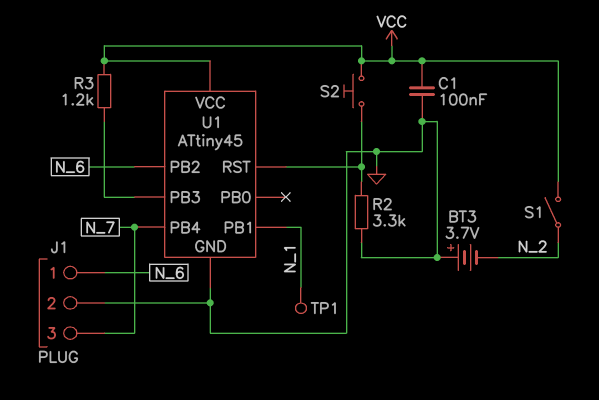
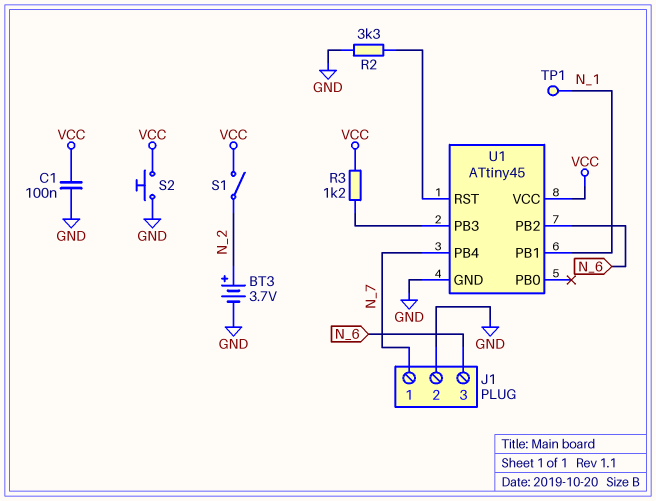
BT3: 3.7V (plus GND, minus N_2) -> 3.7V (plus N_2, minus GND)
J1 pin 1: N_6 -> N_7
J1 pin 3: N_7 -> N_6
S2: button (U1/RST, VCC) -> button (GND, VCC)

